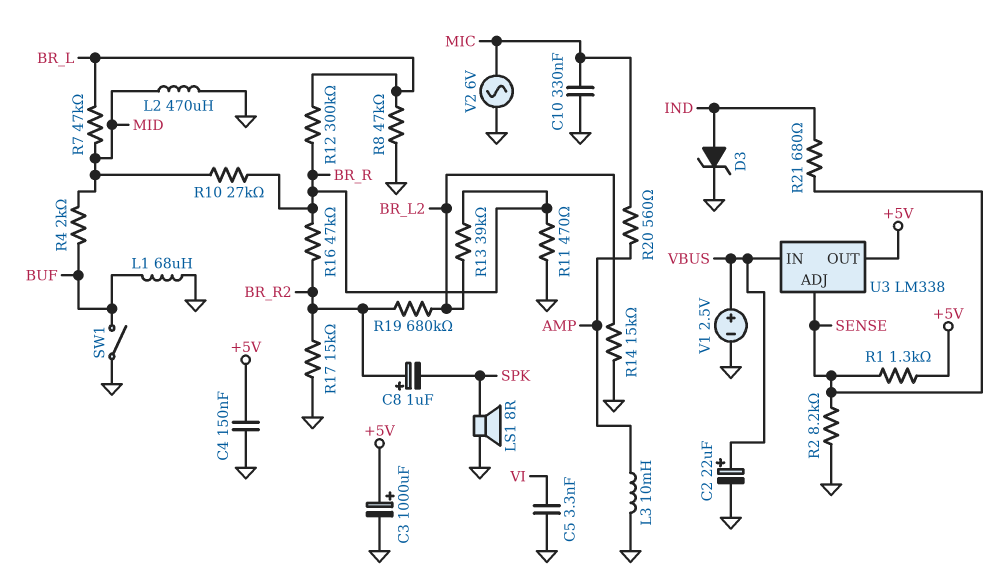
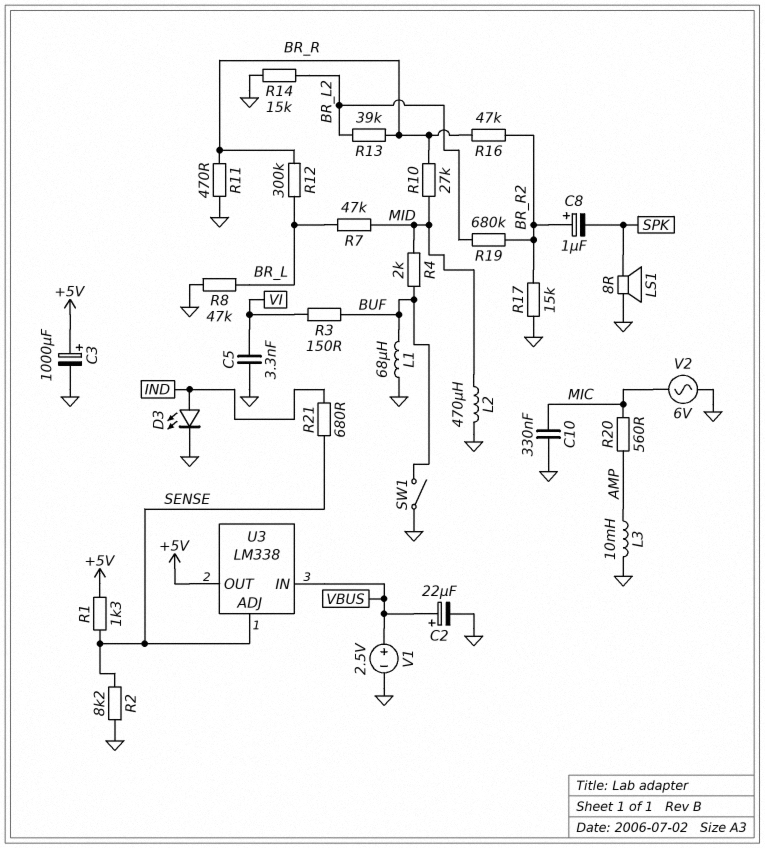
C4: 150nF (+5V, GND) -> none
D3: zener (A IND, K GND) -> LED (A IND, K GND)
R3: none -> 150 (BUF, VI)

